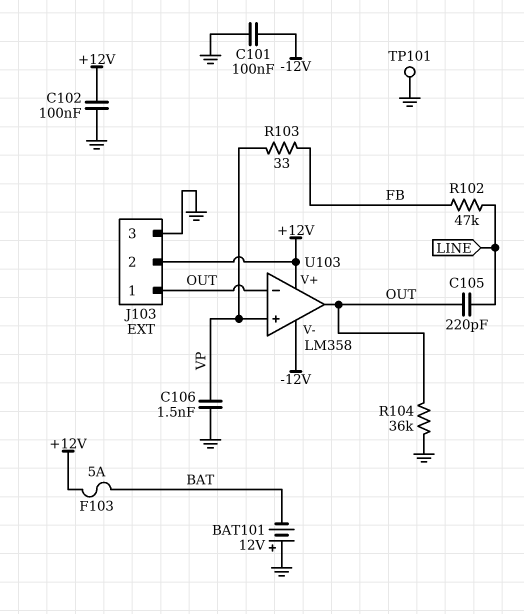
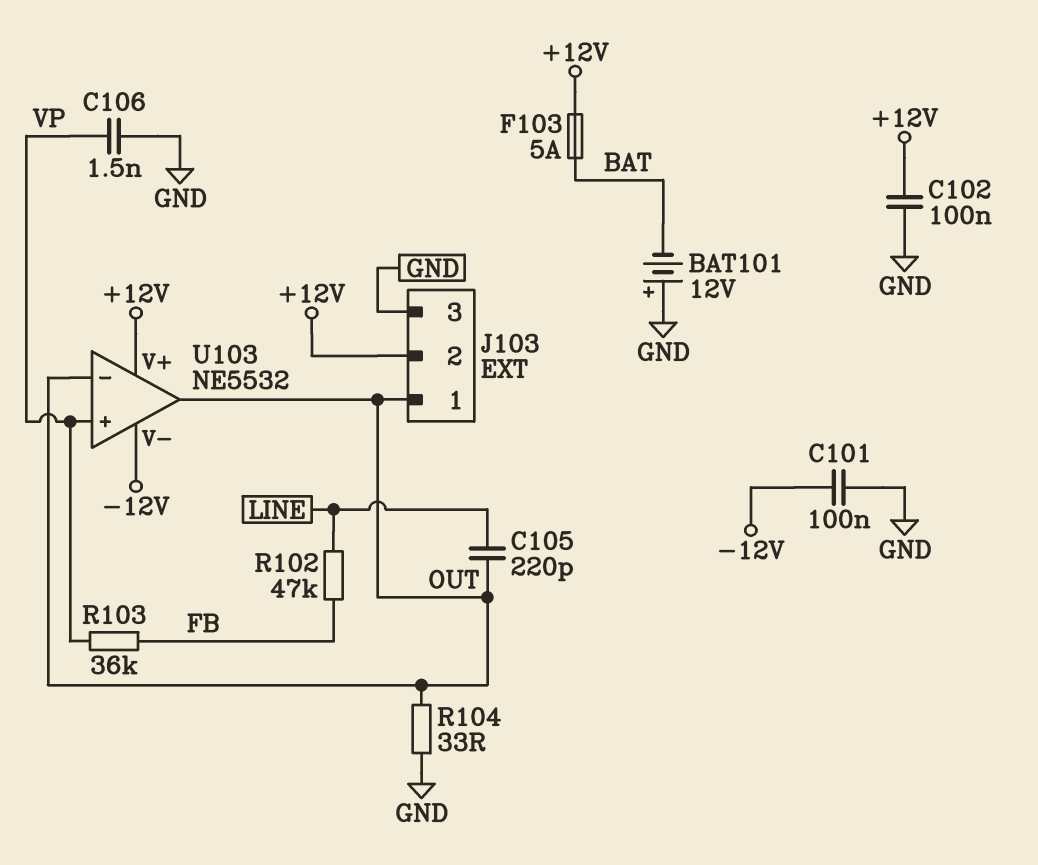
R103: 33 (FB, VP) -> 36k (FB, VP)
R104: 36k (GND, OUT) -> 33 (GND, OUT)
TP101: test point (GND) -> none
U103: LM358 -> NE5532

